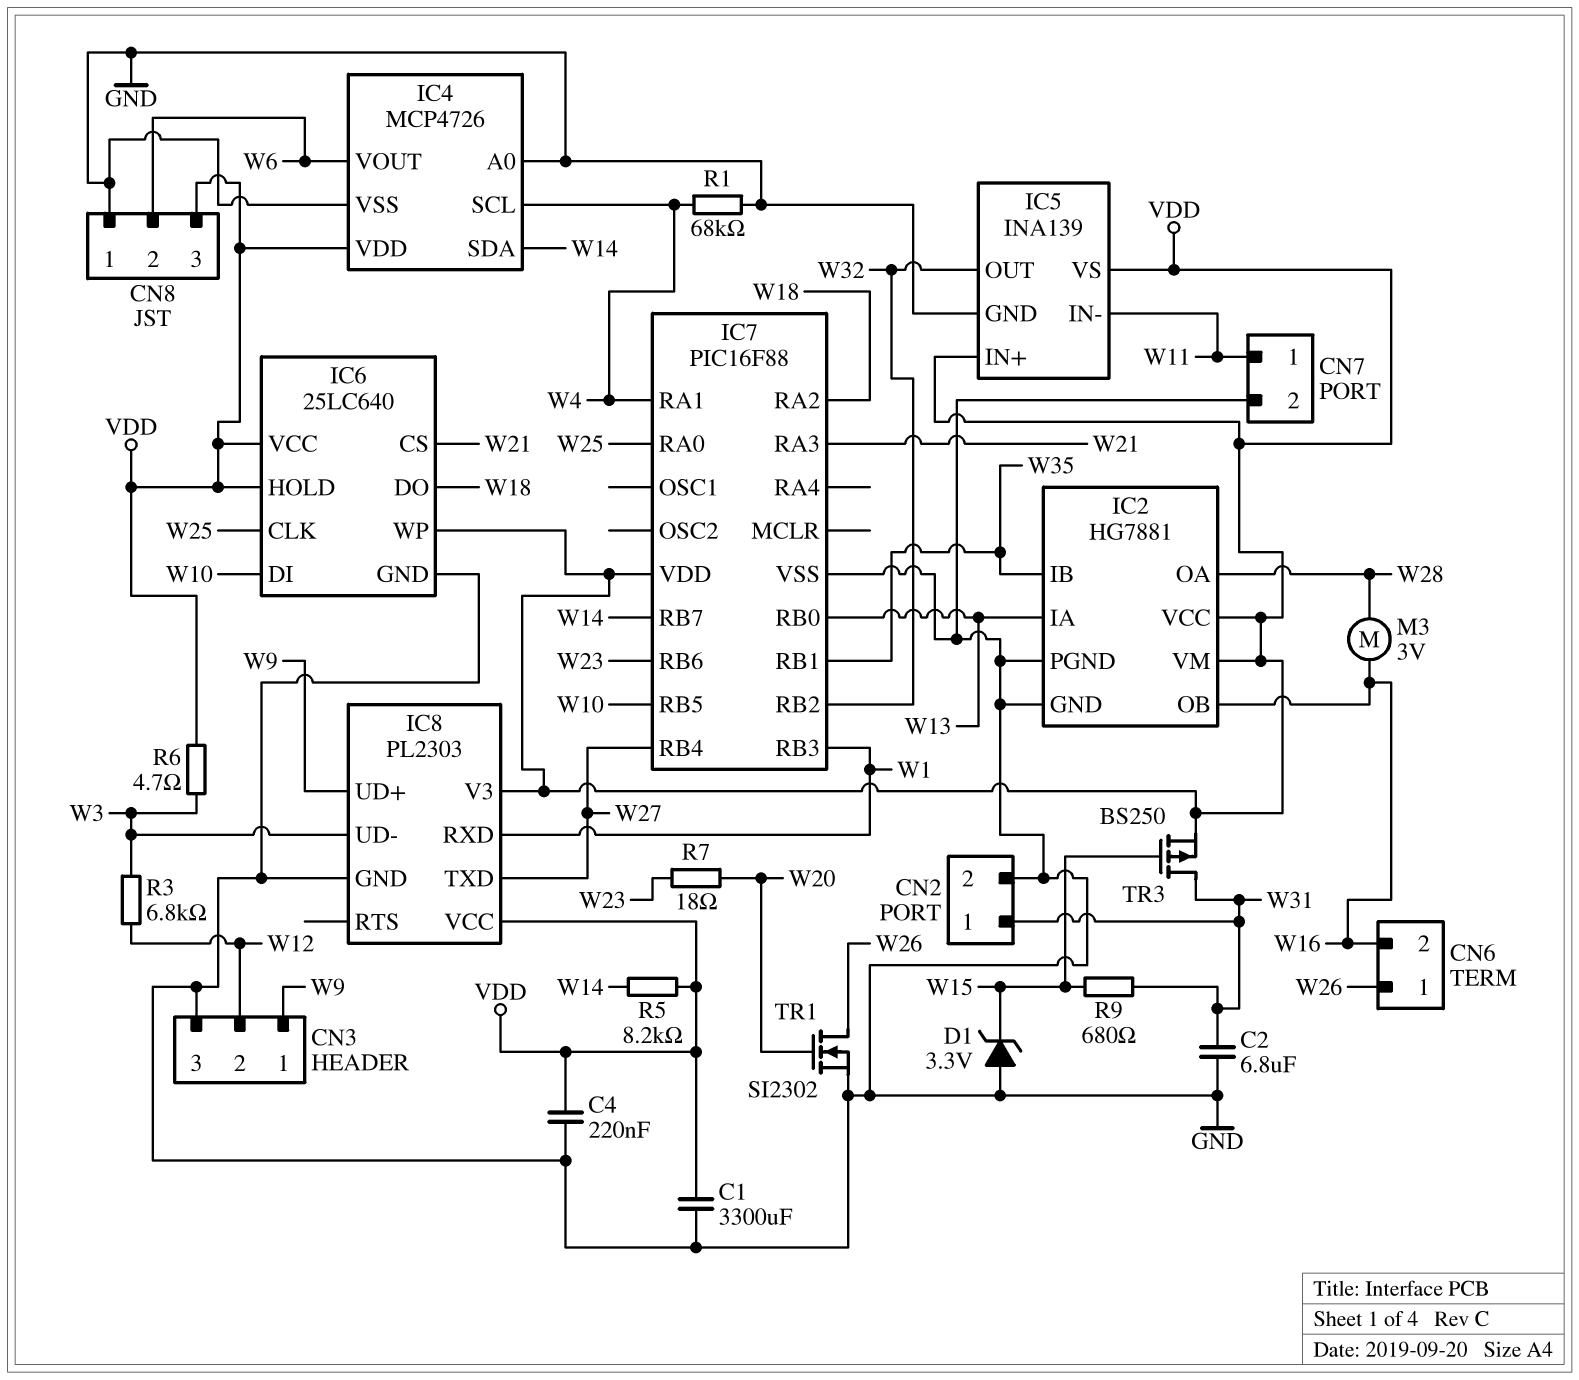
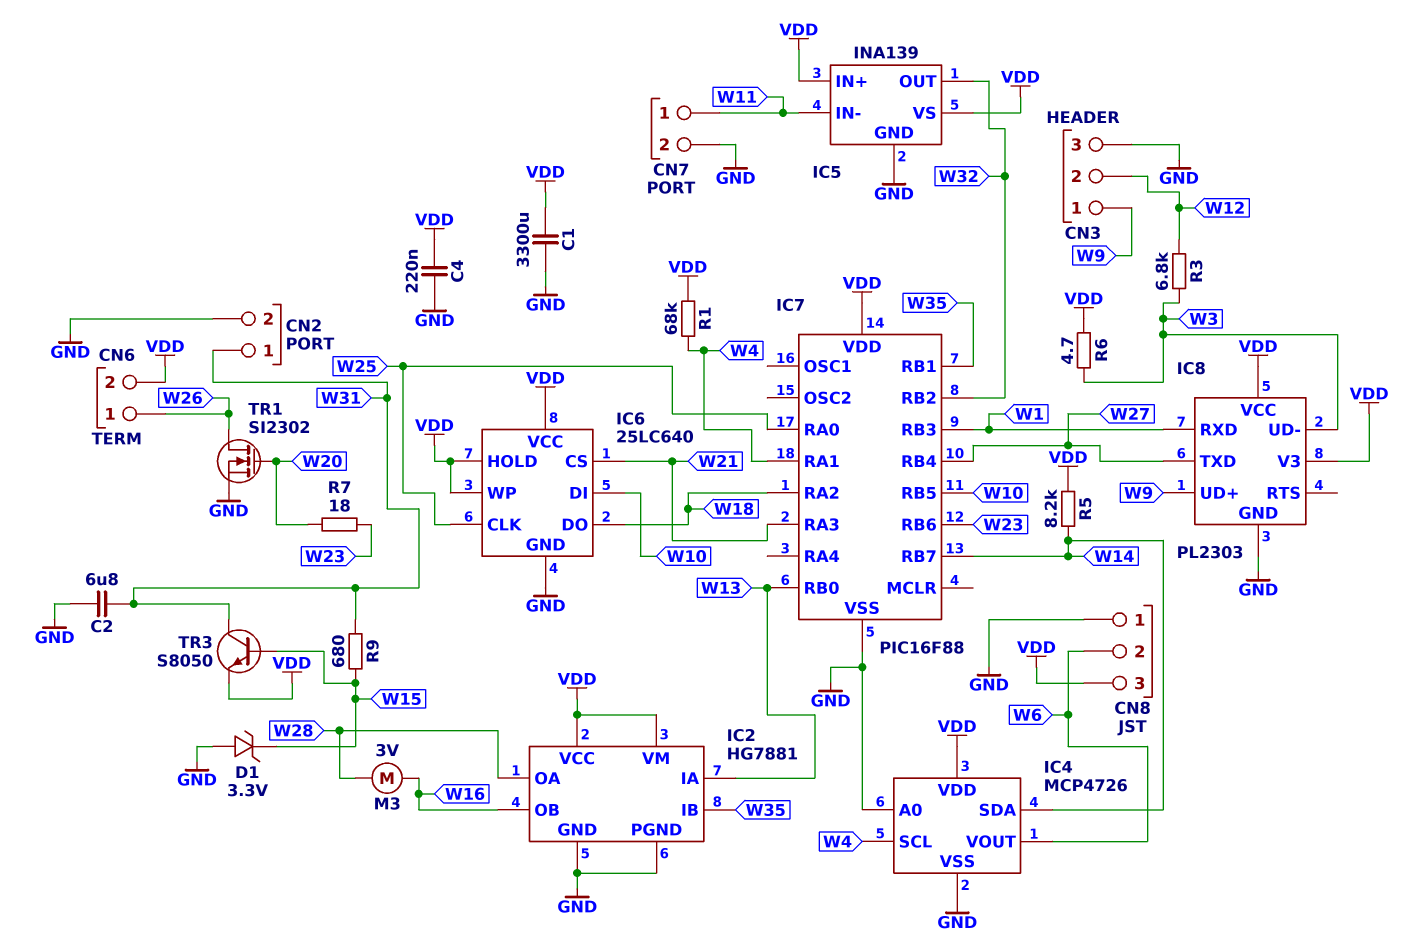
CN6 pin 2: W16 -> VDD
R1: 68k (GND, W4) -> 68k (VDD, W4)
TR3: PMOS BS250 (G W15, D W31, S VDD) -> NPN S8050 (B W15, C W31, E VDD)

